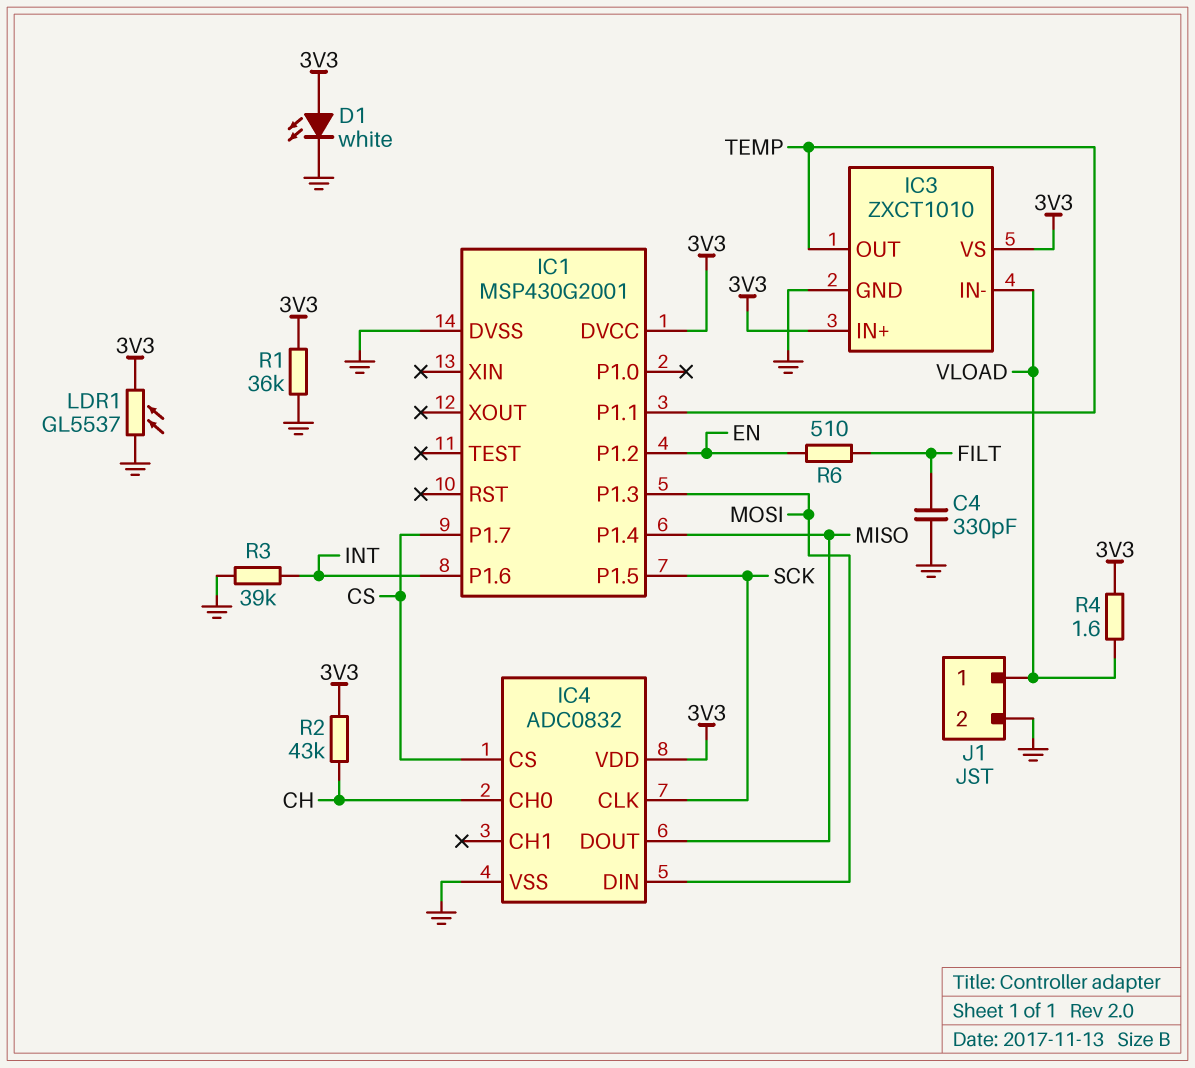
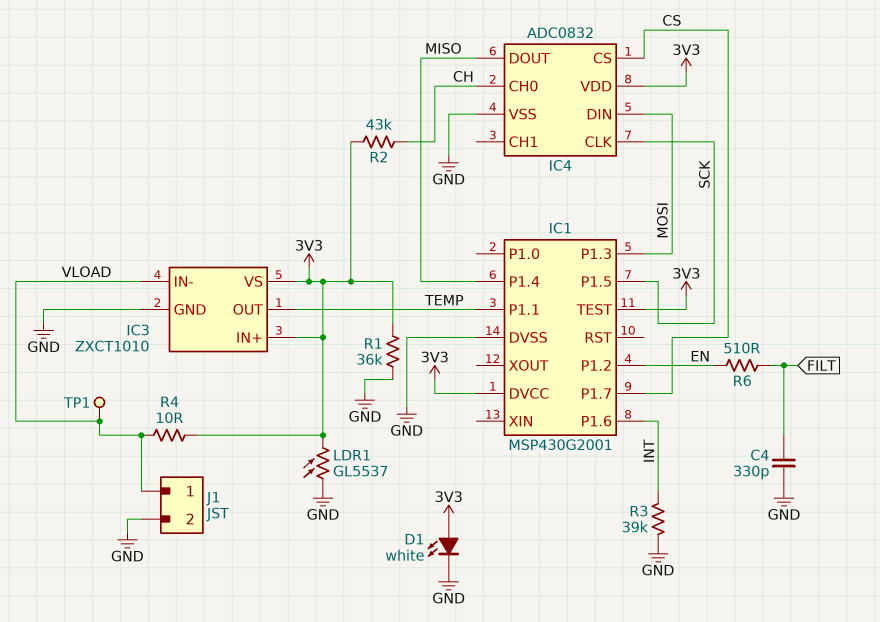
IC1 pin TEST: none -> 3V3
R4: 1.6 (3V3, VLOAD) -> 10 (3V3, VLOAD)
TP1: none -> test point (VLOAD)

